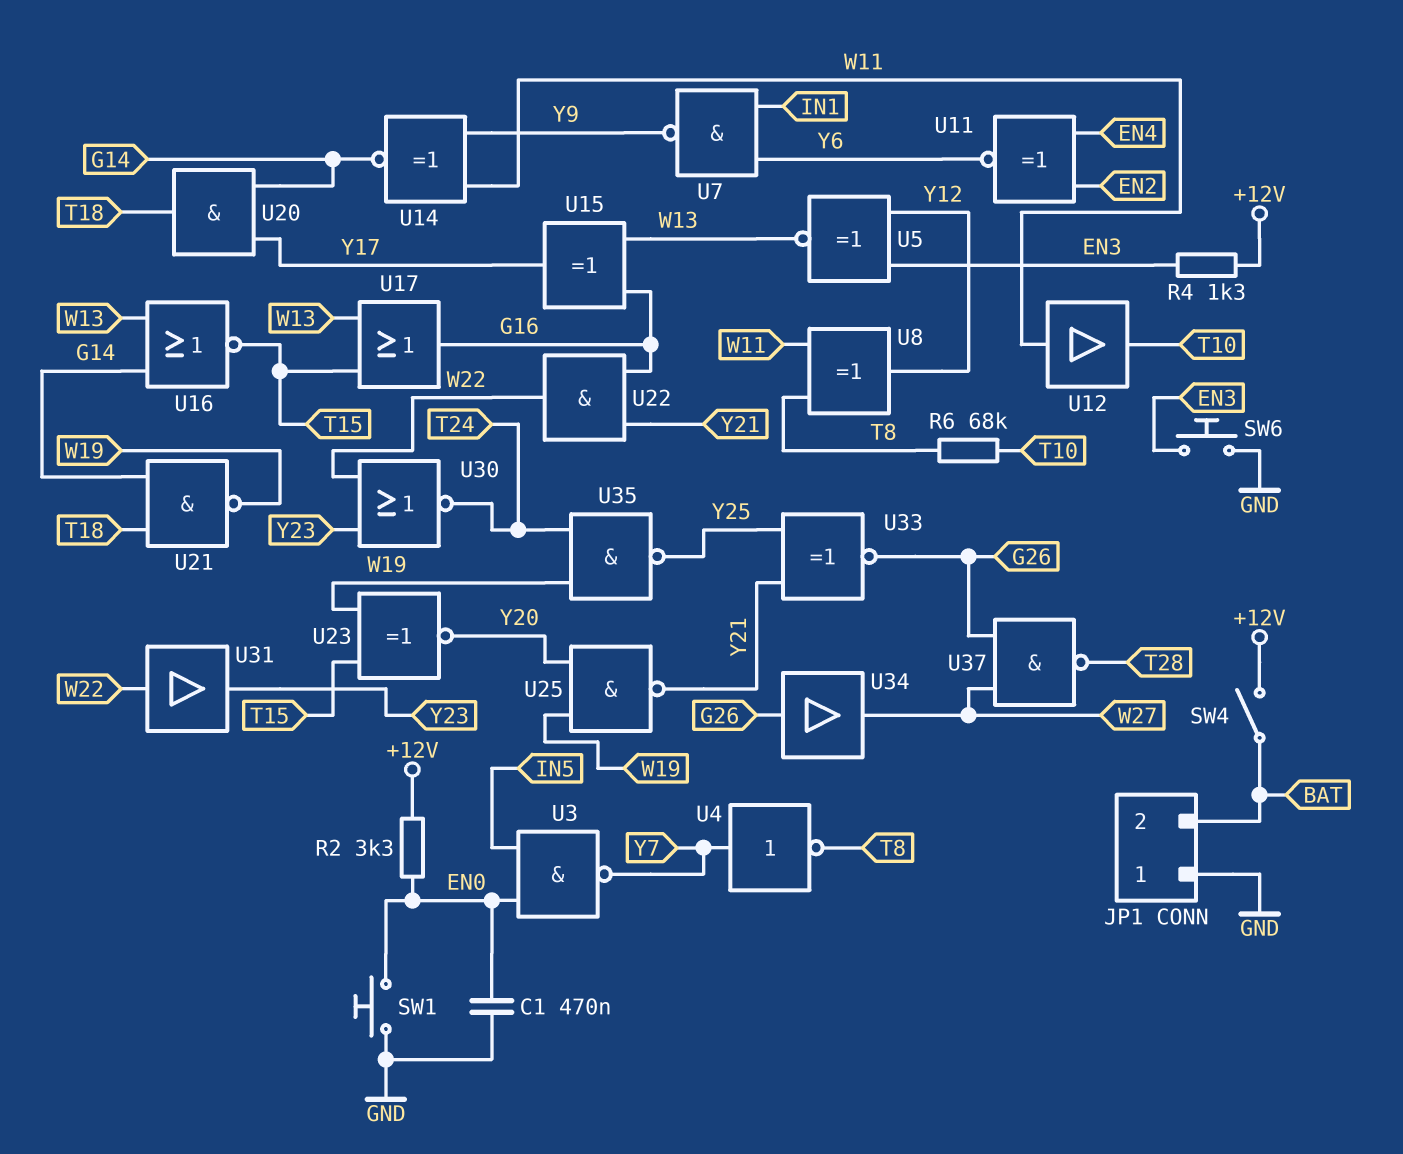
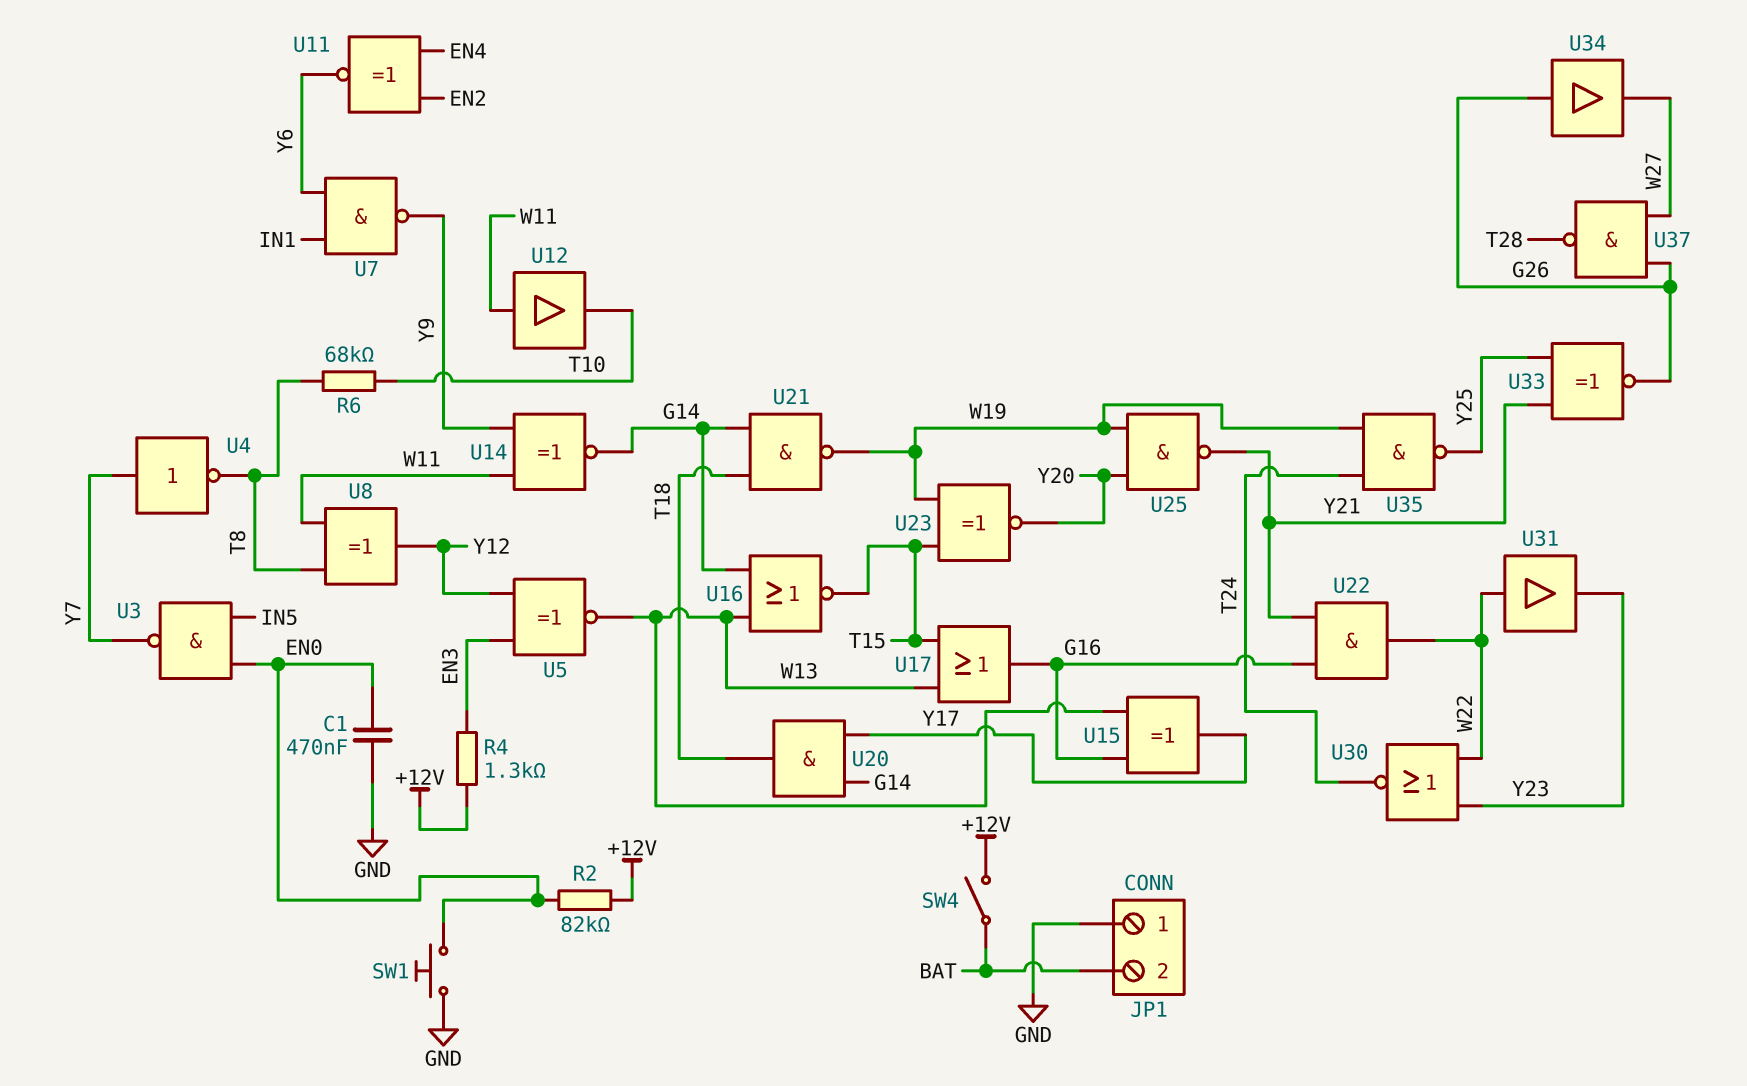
R2: 3.3k (+12V, EN0) -> 82k (+12V, EN0)
SW6: button (EN3, GND) -> none

